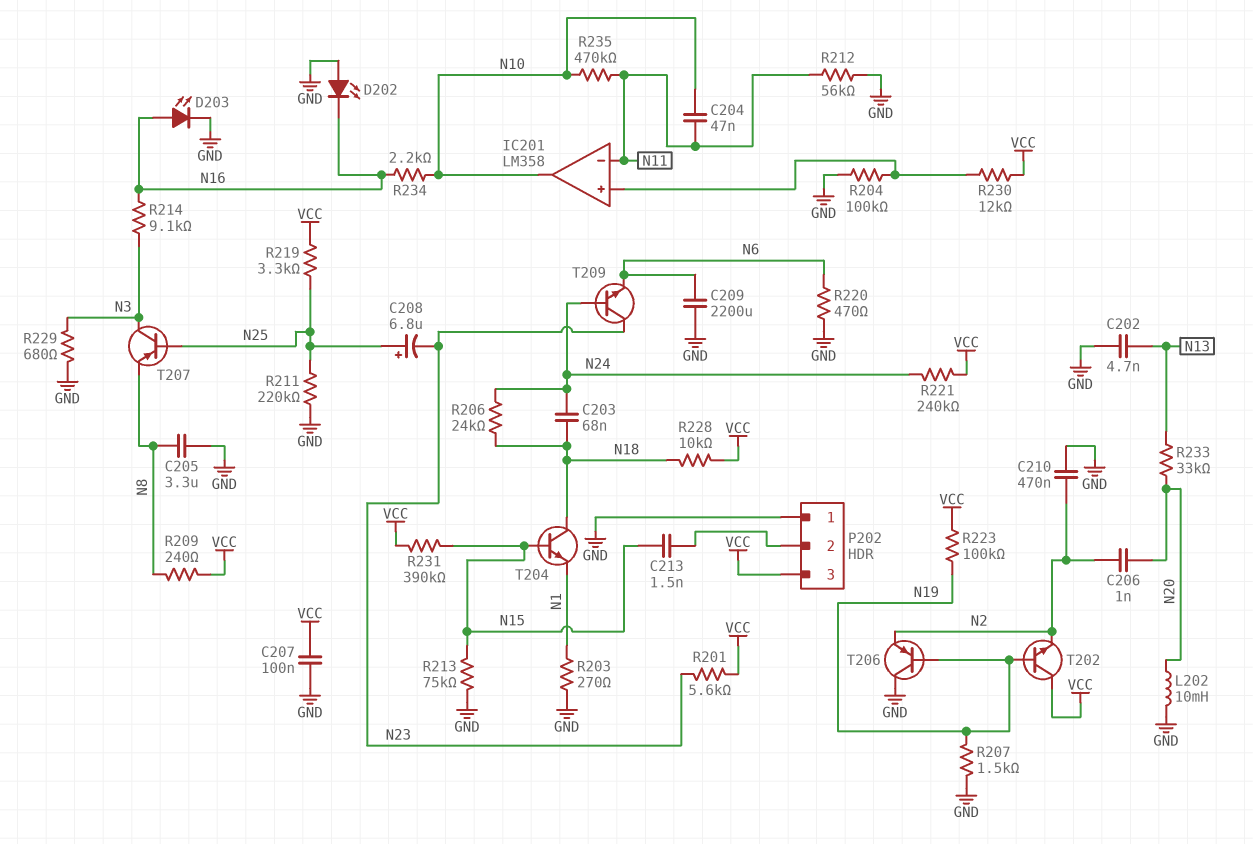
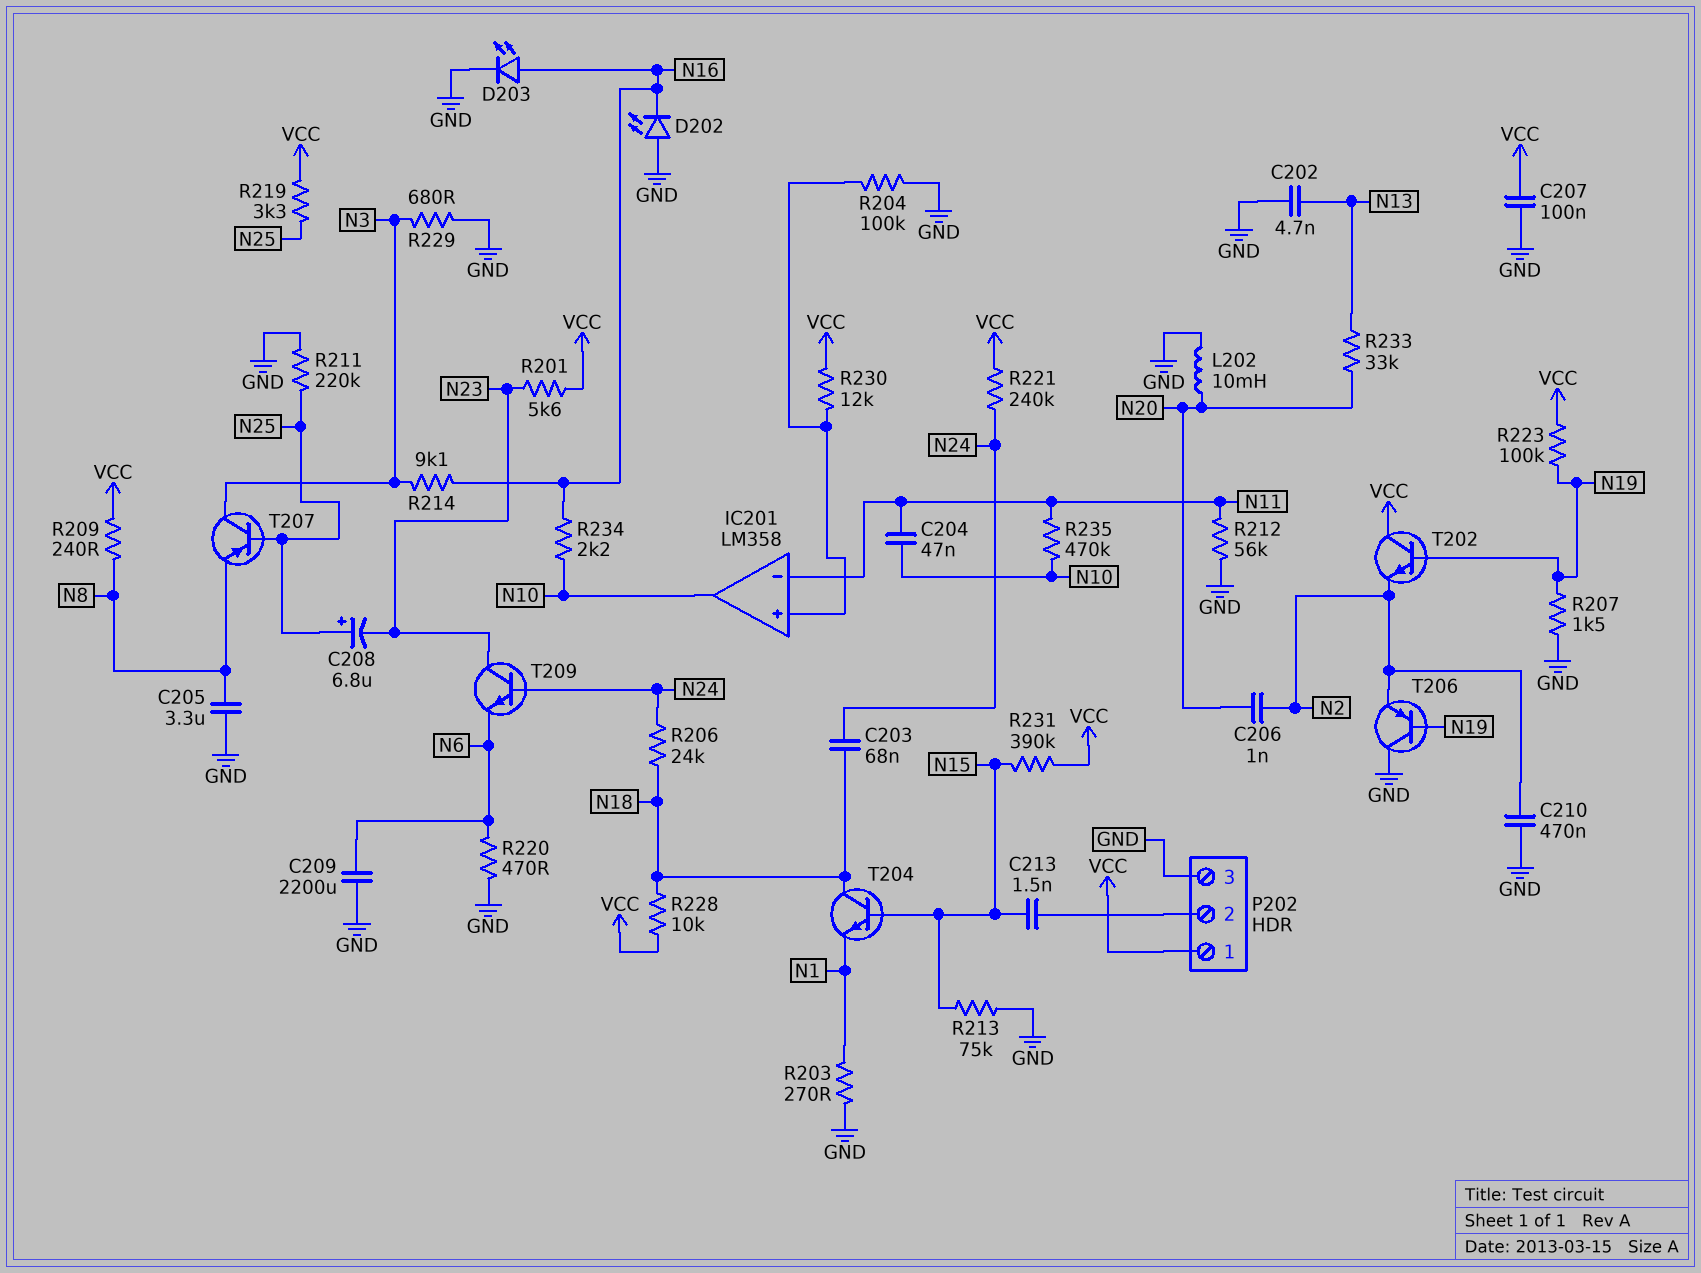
P202 pin 1: GND -> VCC
P202 pin 3: VCC -> GND

